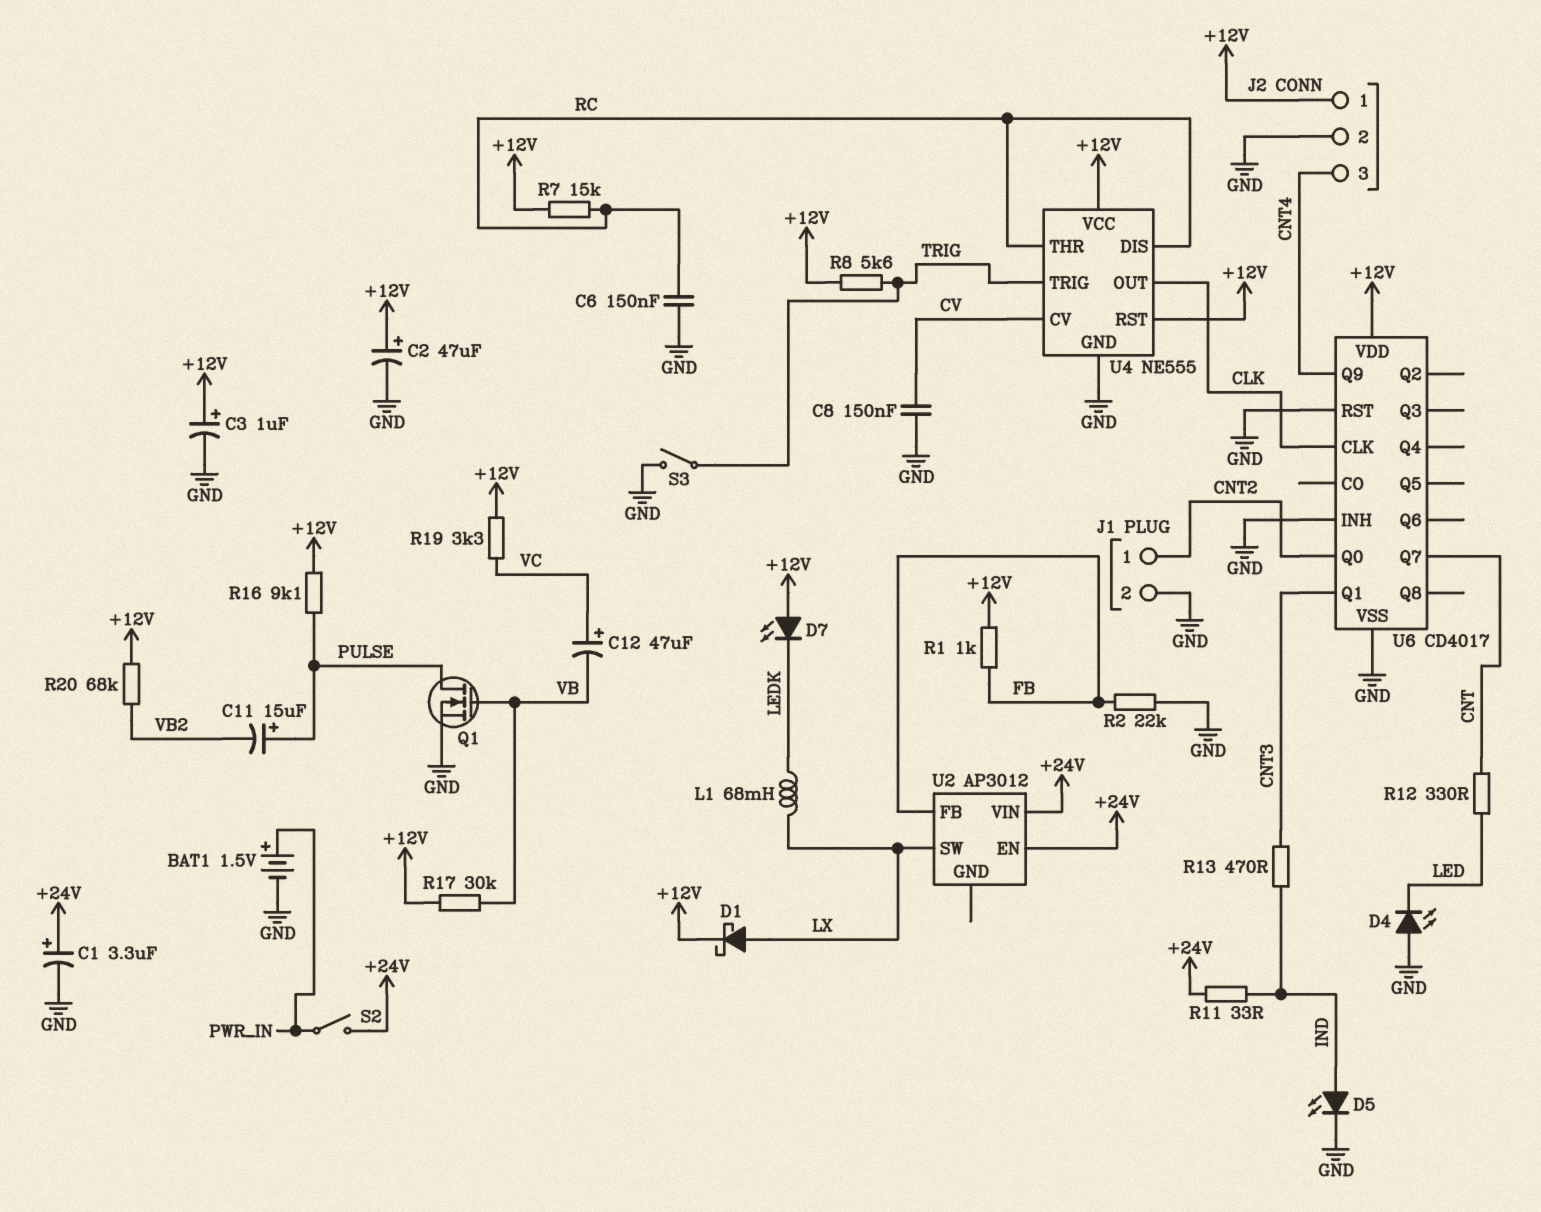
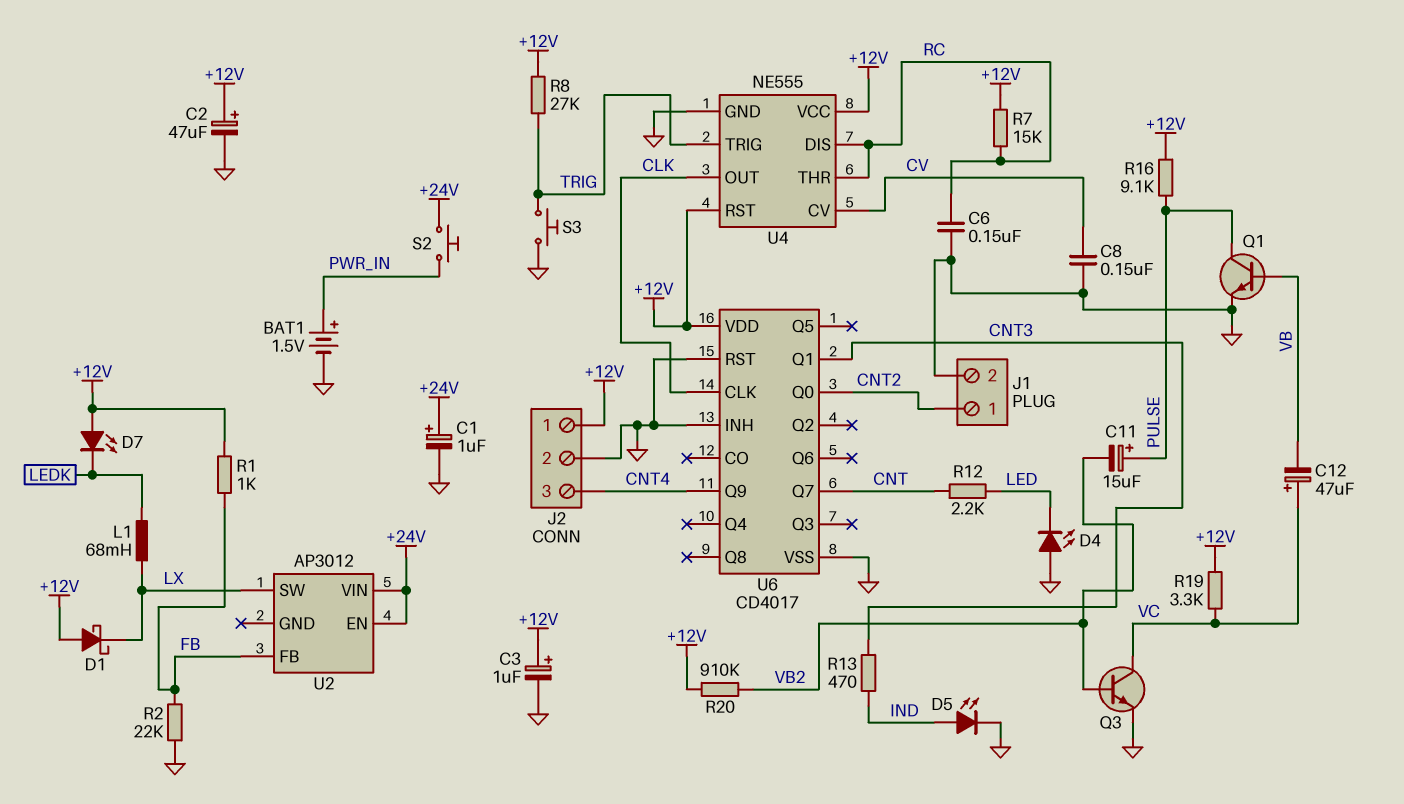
C1: 3.3uF (plus +24V, minus GND) -> 1uF (plus +24V, minus GND)
D1: schottky (A LX, K +12V) -> schottky (A +12V, K LX)
Q1: NMOS (G VB, D PULSE, S GND) -> NPN (B VB, C PULSE, E GND)
Q3: none -> NPN (B VB2, C VC, E GND)
R8: 5.6k (+12V, TRIG) -> 27k (+12V, TRIG)
R11: 33 (+24V, IND) -> none
R12: 330 (CNT, LED) -> 2.2k (CNT, LED)
R17: 30k (+12V, VB) -> none
R20: 68k (+12V, VB2) -> 910k (+12V, VB2)
S2: switch (+24V, PWR_IN) -> button (+24V, PWR_IN)
S3: switch (GND, TRIG) -> button (GND, TRIG)

